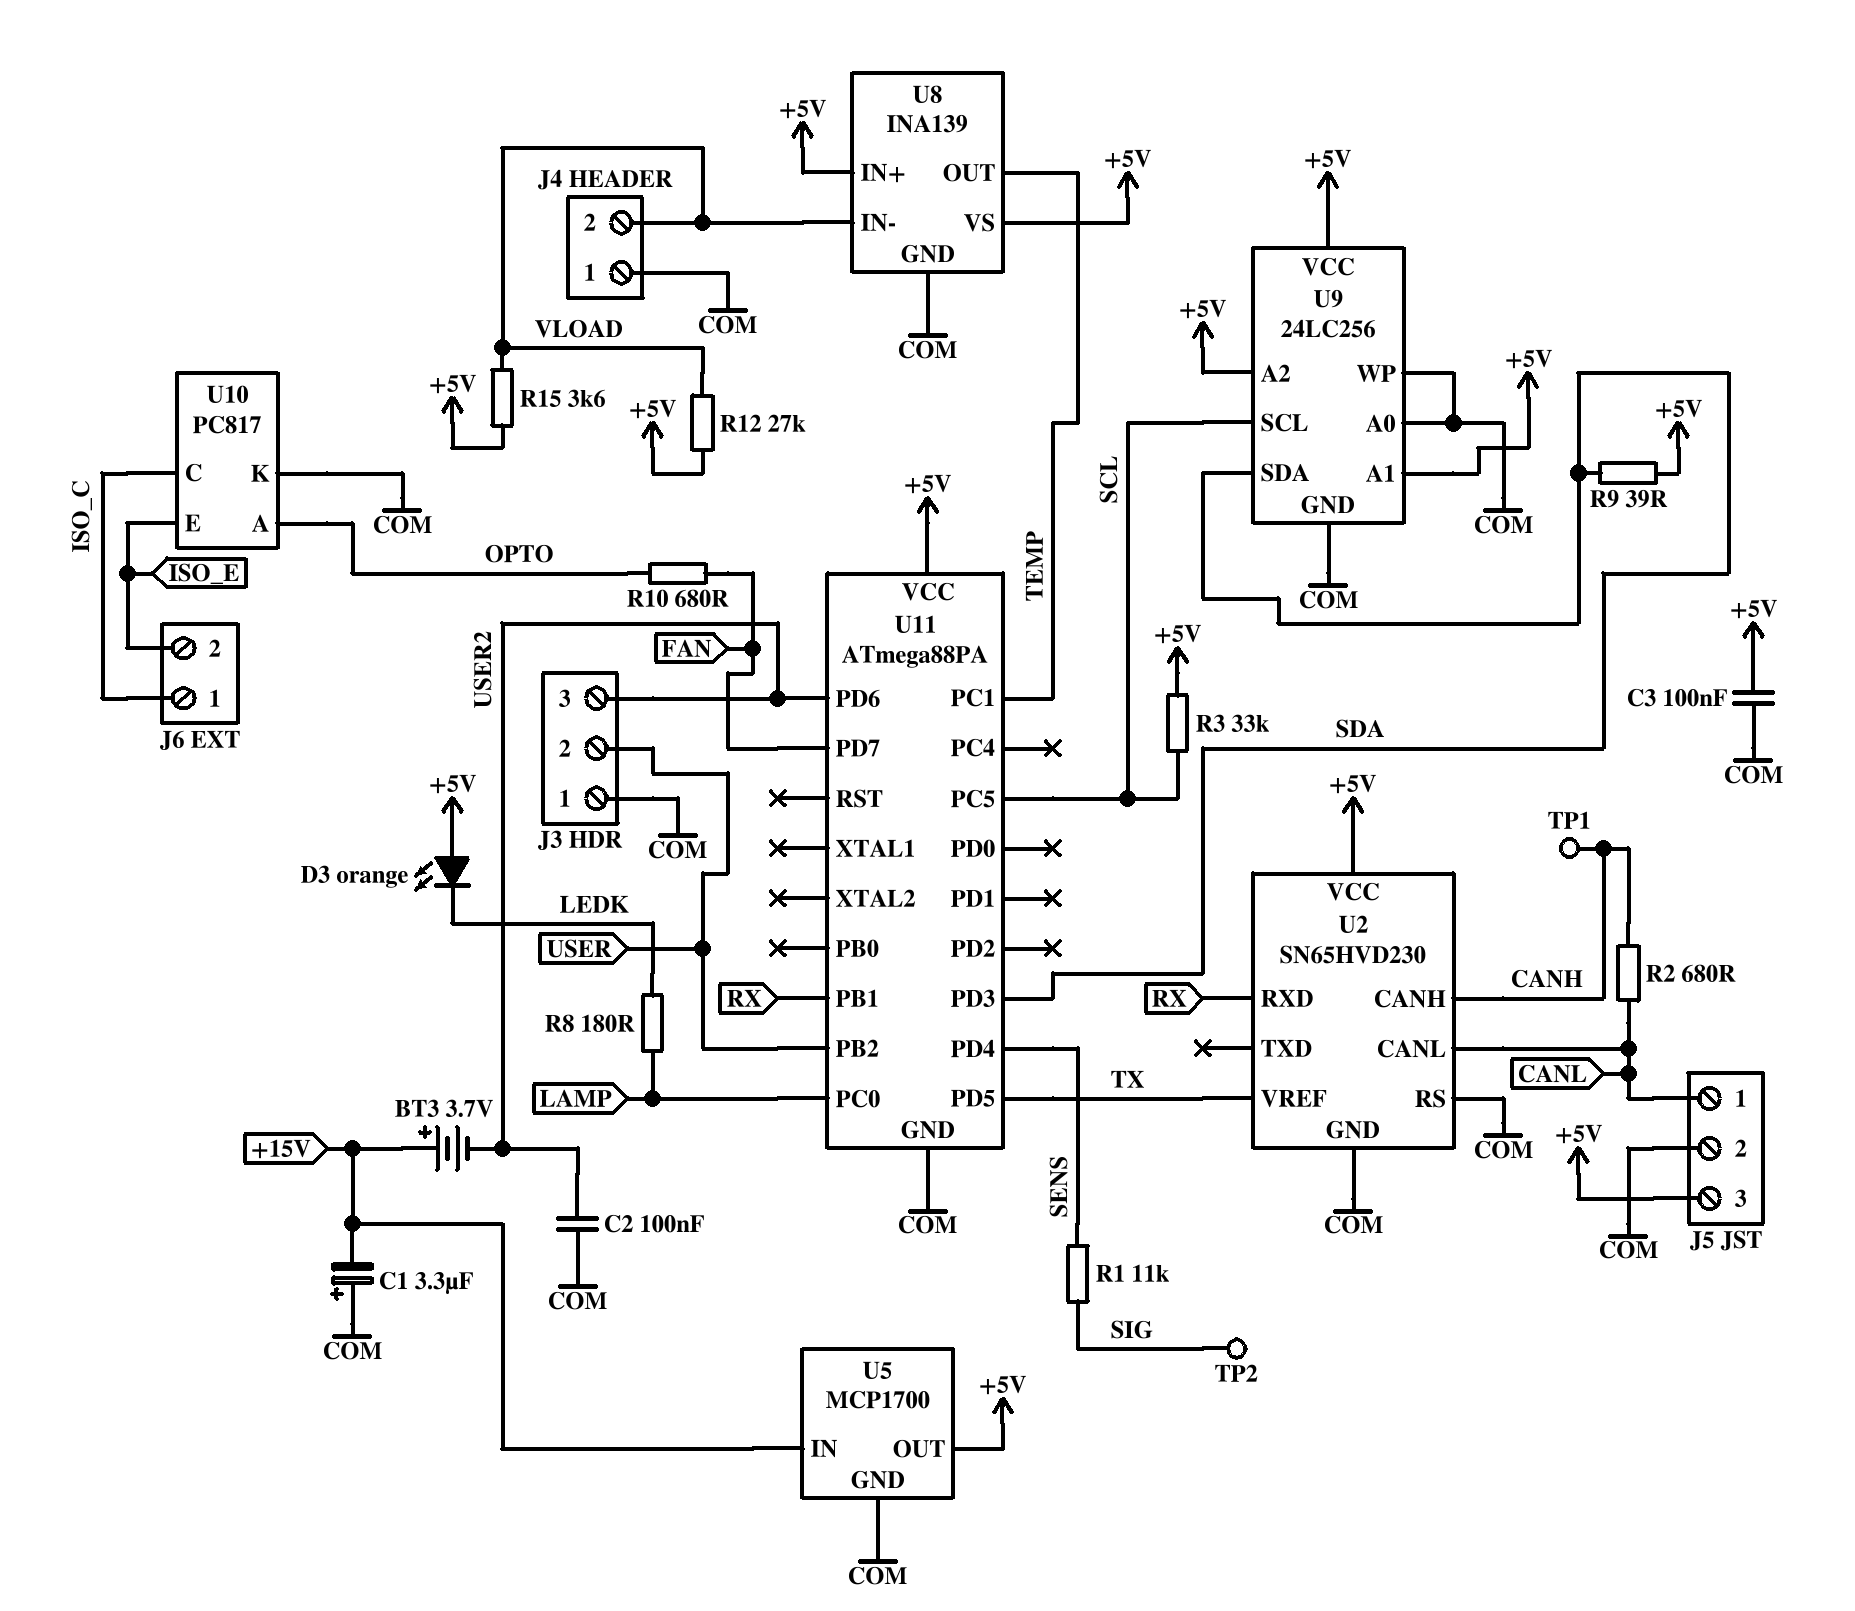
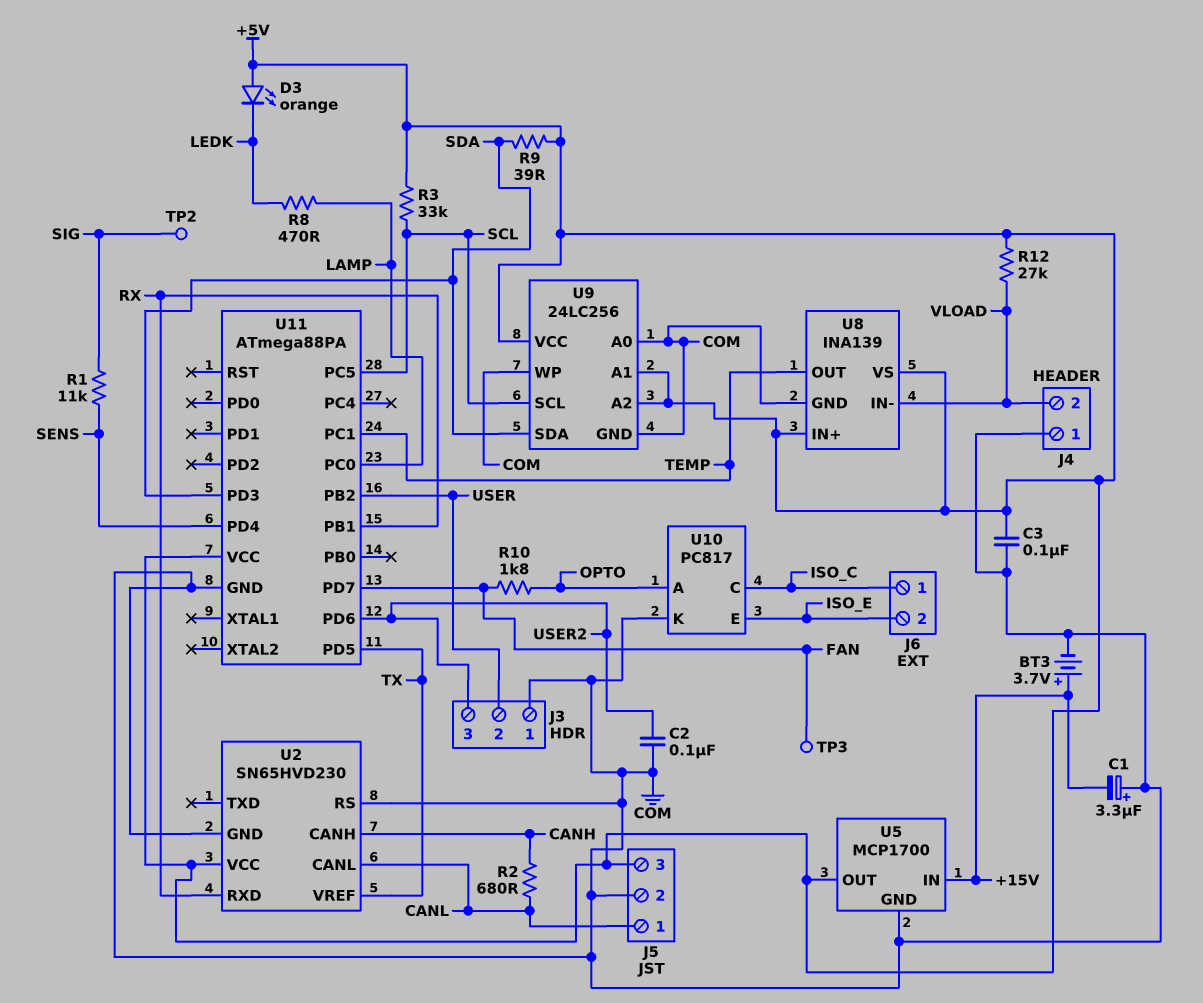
BT3: 3.7V (plus +15V, minus USER2) -> 3.7V (plus +15V, minus COM)
R8: 180 (LAMP, LEDK) -> 470 (LAMP, LEDK)
R10: 680 (FAN, OPTO) -> 1.8k (FAN, OPTO)
R15: 3.6k (+5V, VLOAD) -> none
TP1: test point (CANH) -> none
TP3: none -> test point (FAN)

